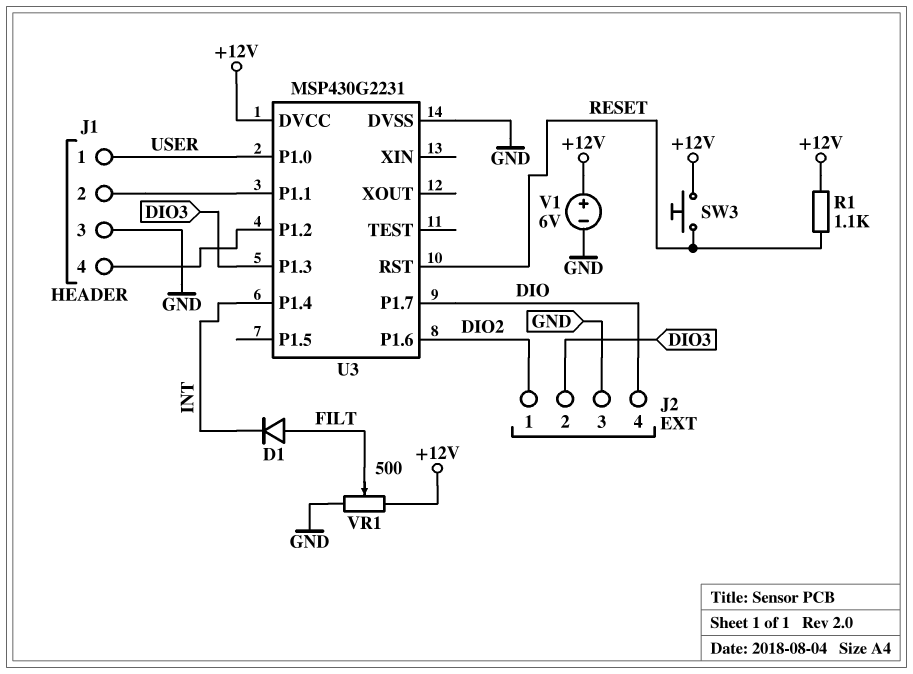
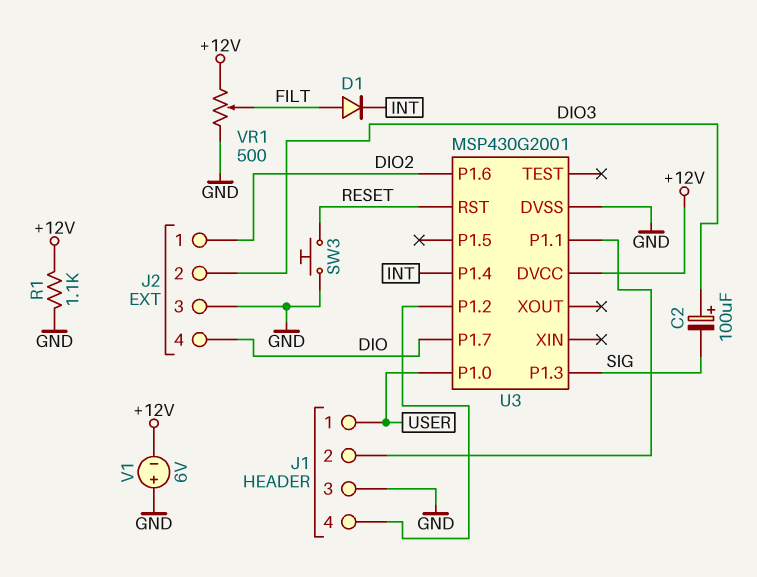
C2: none -> 100uF (plus DIO3, minus SIG)
R1: 1.1k (+12V, RESET) -> 1.1k (+12V, GND)
SW3: button (+12V, RESET) -> button (GND, RESET)
U3: MSP430G2231 -> MSP430G2001
U3 pin P1.3: DIO3 -> SIG
V1: 6V (plus +12V, minus GND) -> 6V (plus GND, minus +12V)

